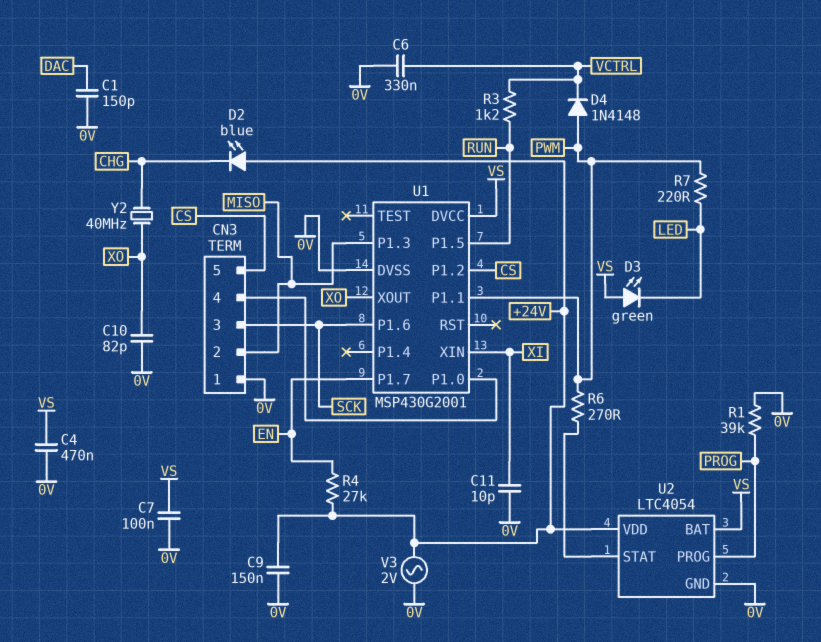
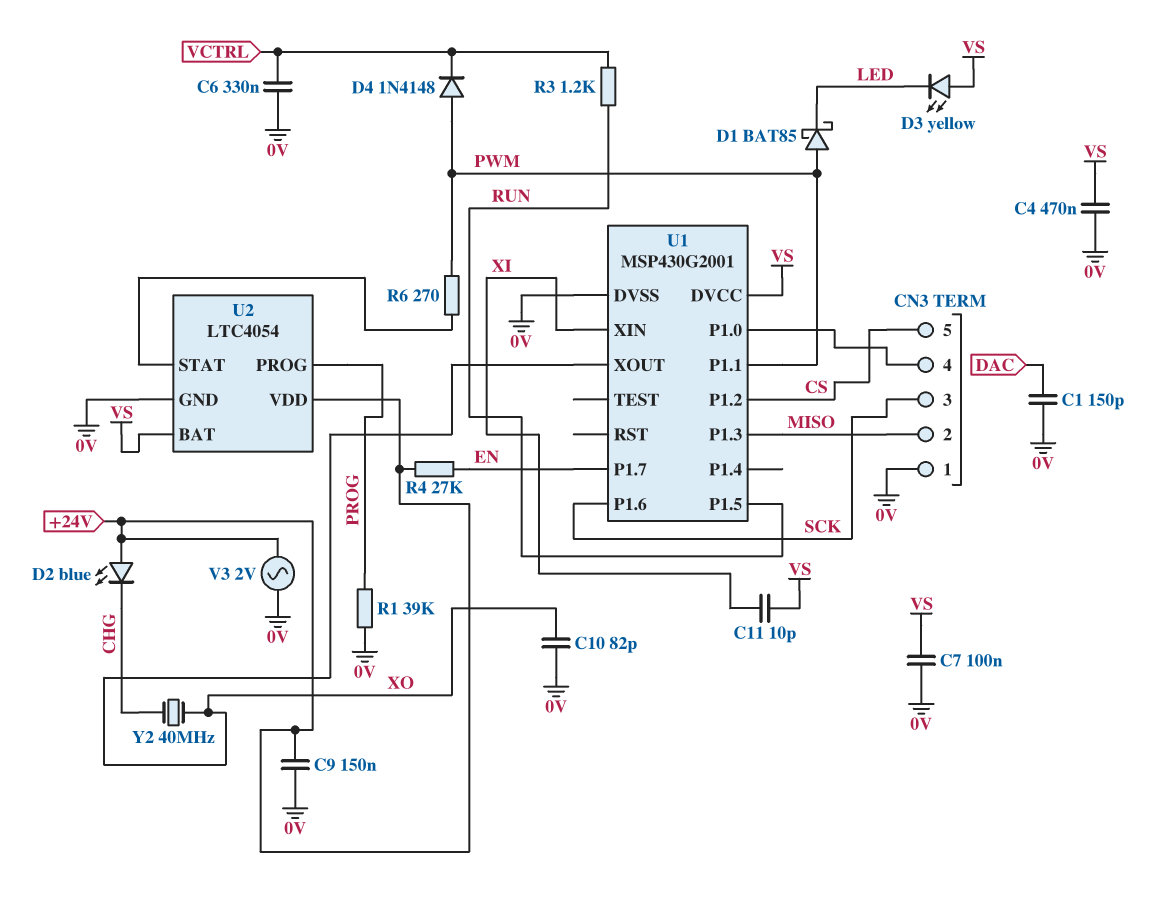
C11: 10pF (0V, XI) -> 10pF (VS, XI)
D1: none -> schottky BAT85 (A PWM, K LED)
D3: LED green (A VS, K LED) -> LED yellow (A VS, K LED)
R7: 220 (LED, PWM) -> none

